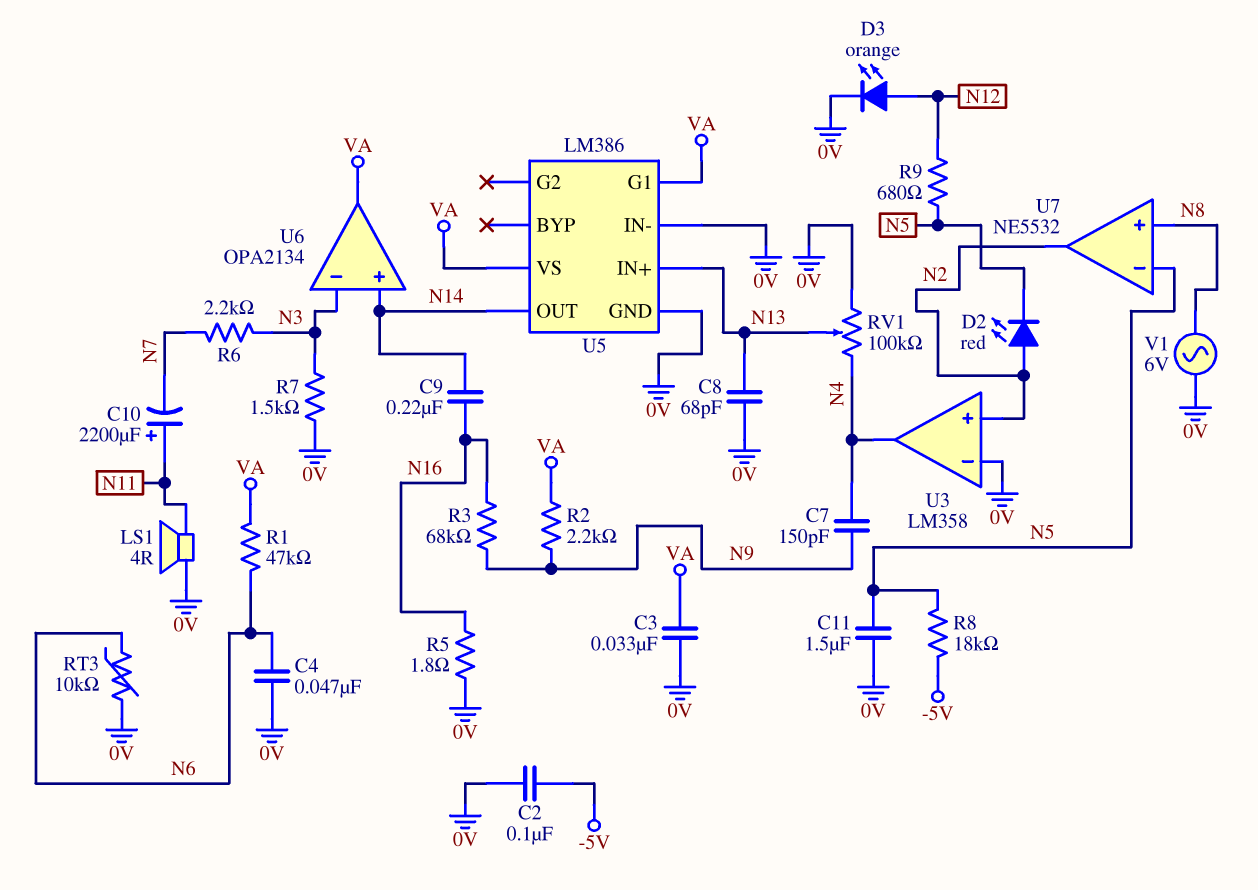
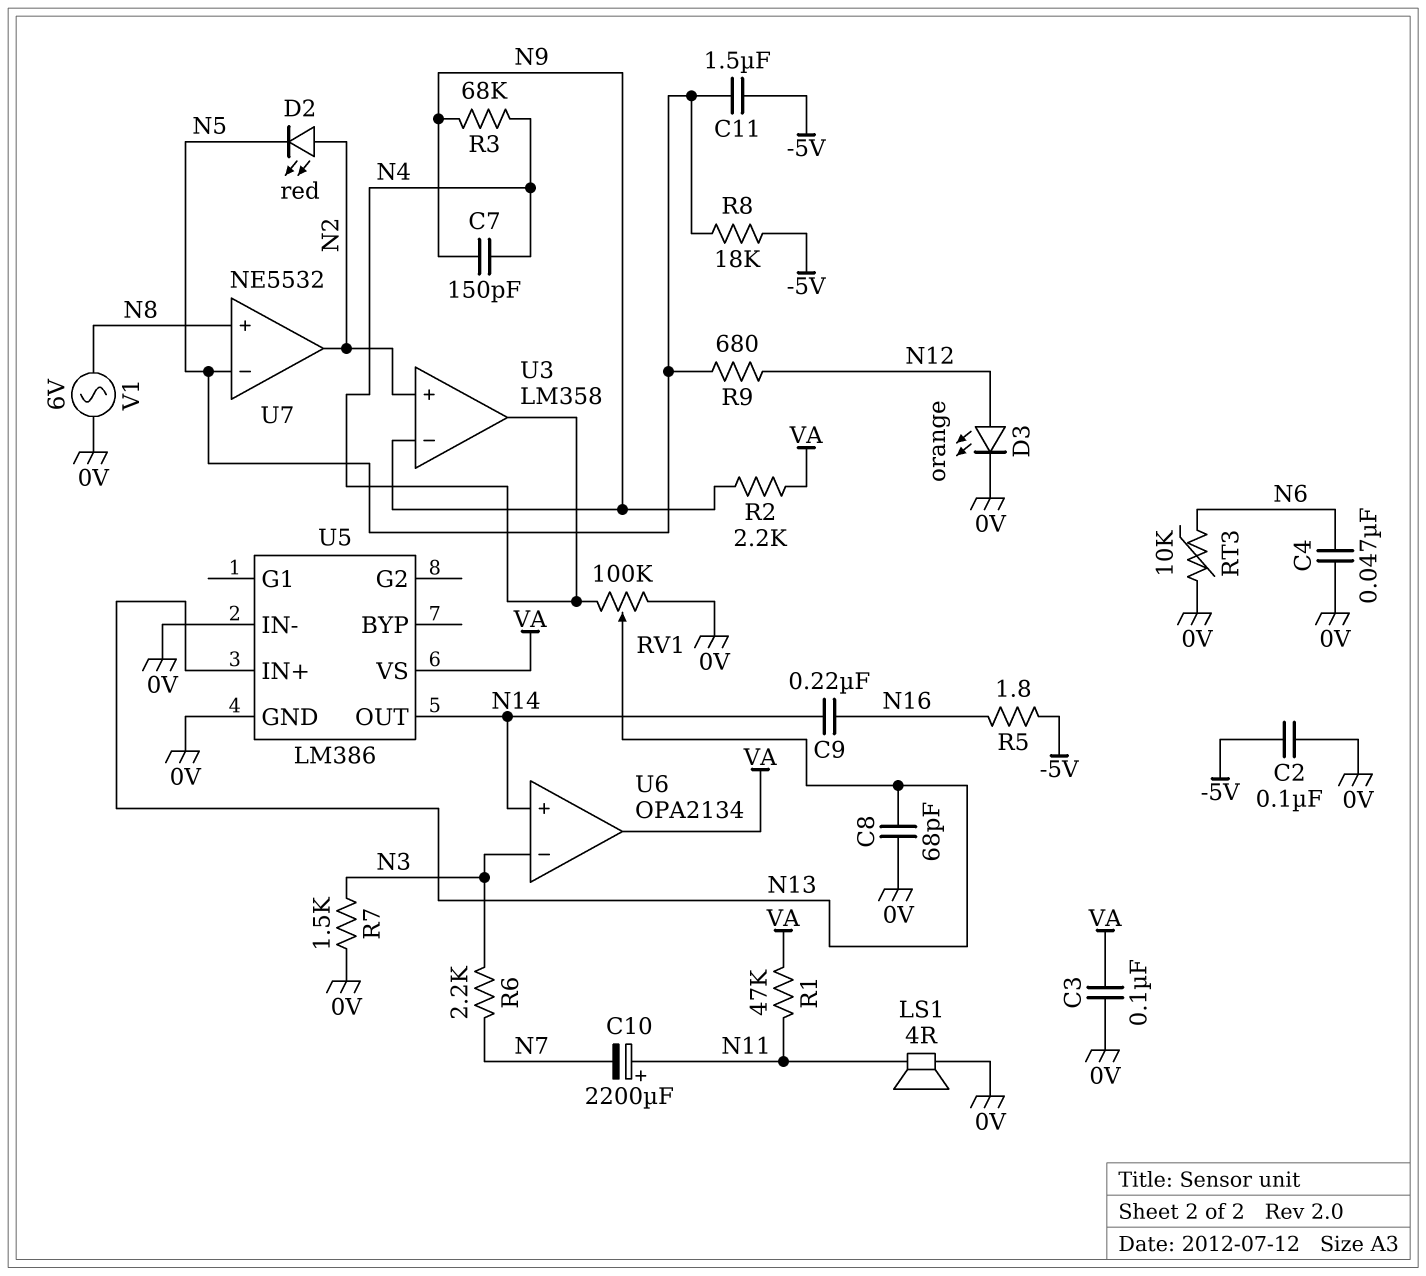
C3: 33nF (0V, VA) -> 100nF (0V, VA)
C11: 1.5uF (0V, N5) -> 1.5uF (-5V, N5)
R1: 47k (N6, VA) -> 47k (N11, VA)
R3: 68k (N9, N16) -> 68k (N4, N9)
R5: 1.8 (0V, N16) -> 1.8 (-5V, N16)
U3 pin in-: 0V -> N9
U5 pin G1: VA -> none

